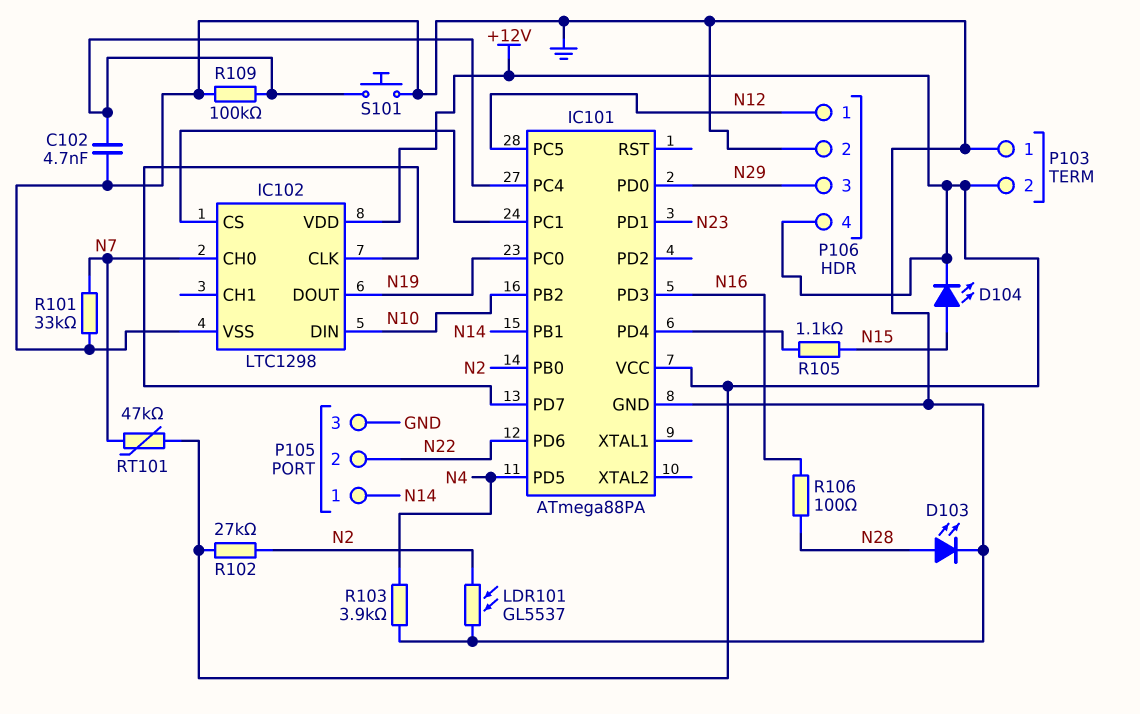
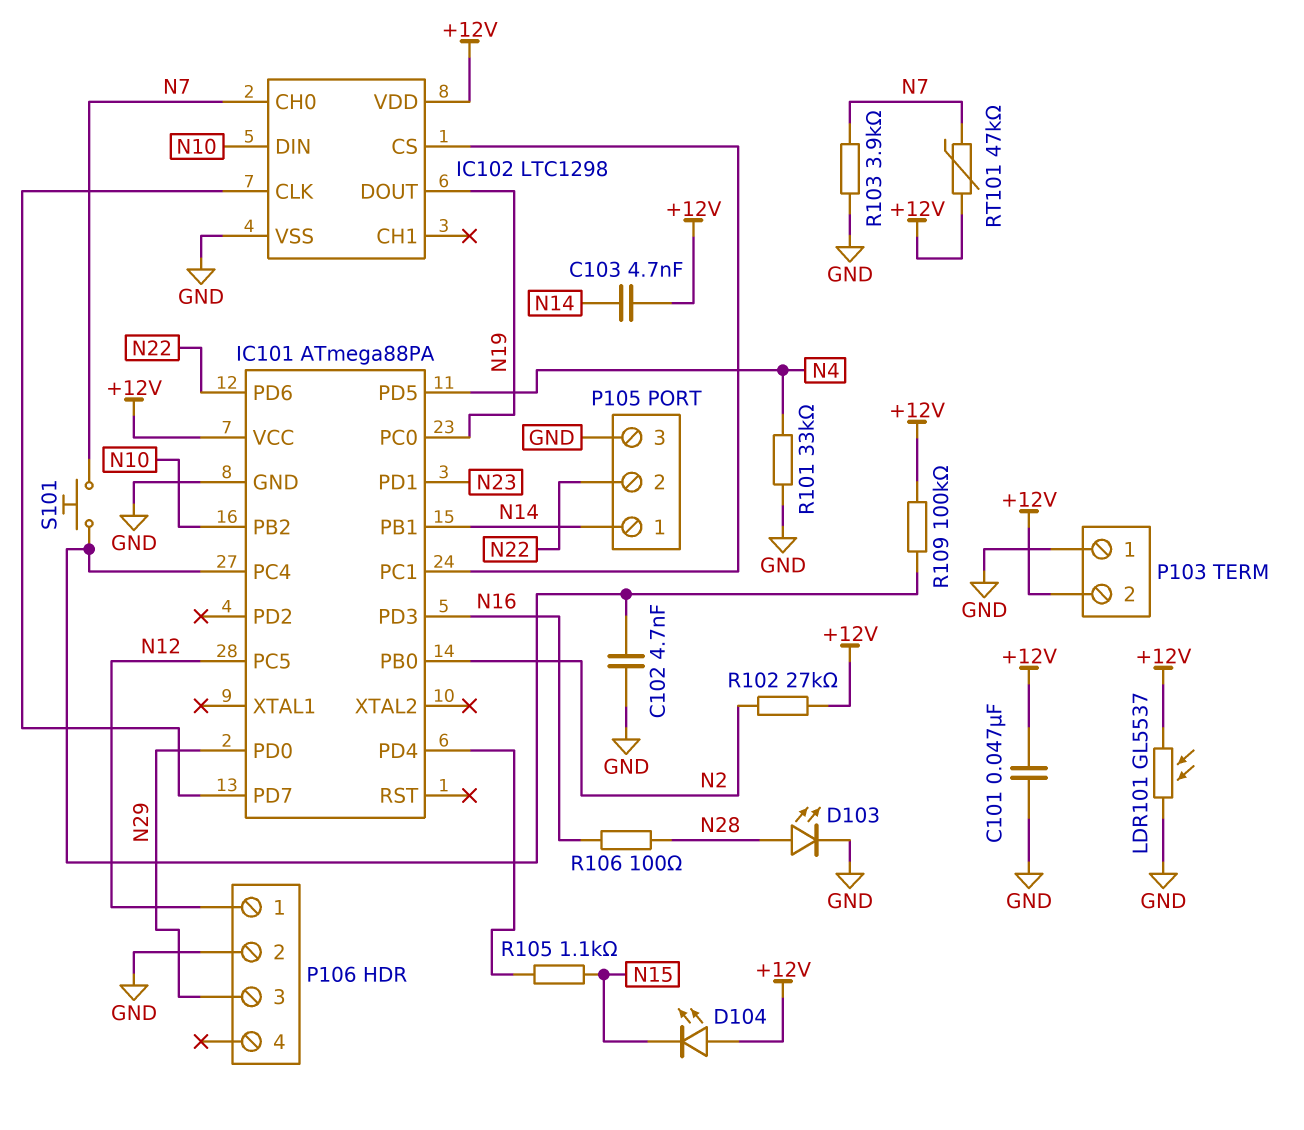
C101: none -> 47nF (+12V, GND)
C103: none -> 4.7nF (+12V, N14)
D104: LED (A N15, K +12V) -> LED (A +12V, K N15)
LDR101: GL5537 (GND, N2) -> GL5537 (+12V, GND)
P106 pin 4: +12V -> none
R101: 33k (GND, N7) -> 33k (GND, N4)
R103: 3.9k (GND, N4) -> 3.9k (GND, N7)
R109: 100k (GND, IC101/PC4) -> 100k (+12V, IC101/PC4)
S101: button (GND, IC101/PC4) -> button (IC101/PC4, N7)

